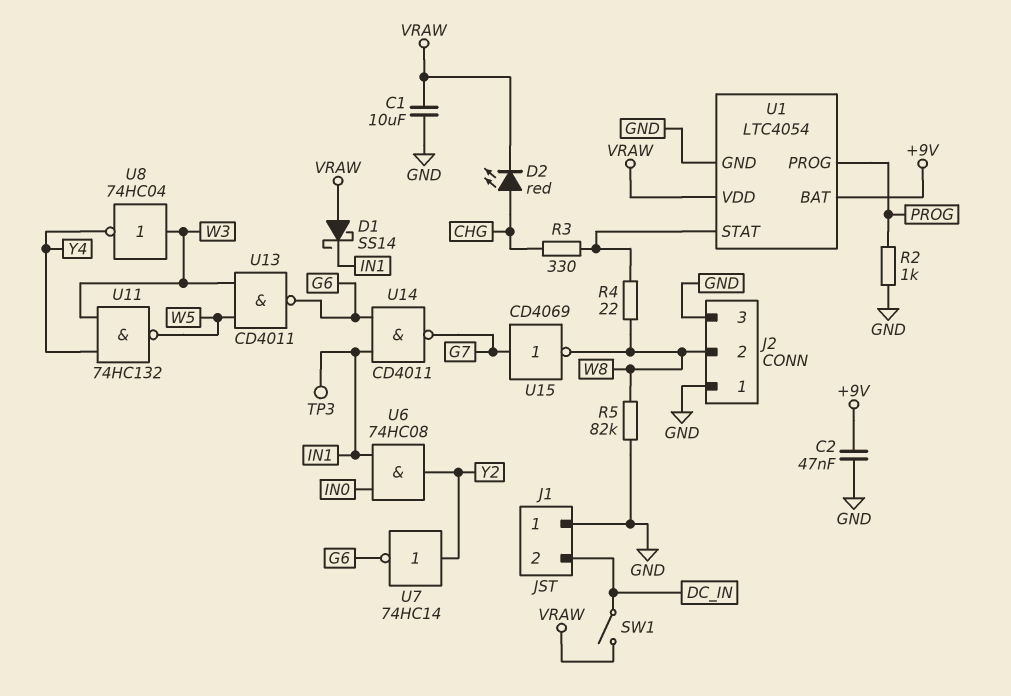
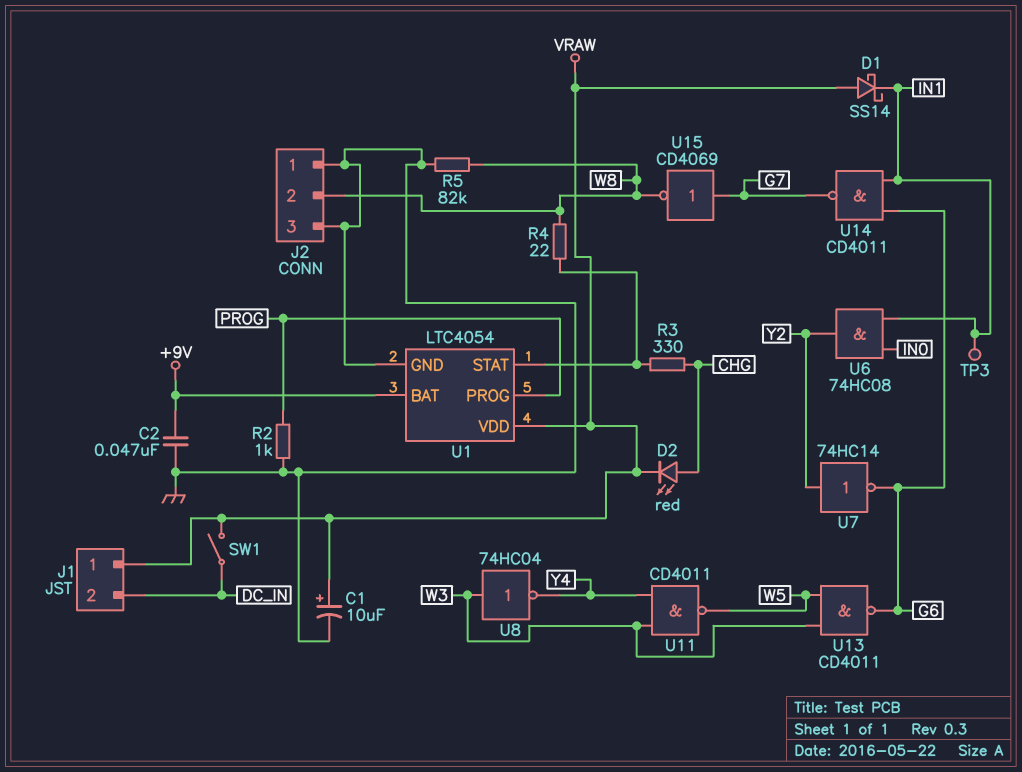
C1: 10uF (GND, VRAW) -> 10uF (plus VRAW, minus GND)
J1 pin 1: GND -> VRAW
U11: NAND 74HC132 (in W3, in Y4, out W5) -> NAND CD4011 (in W3, in Y4, out W5)

